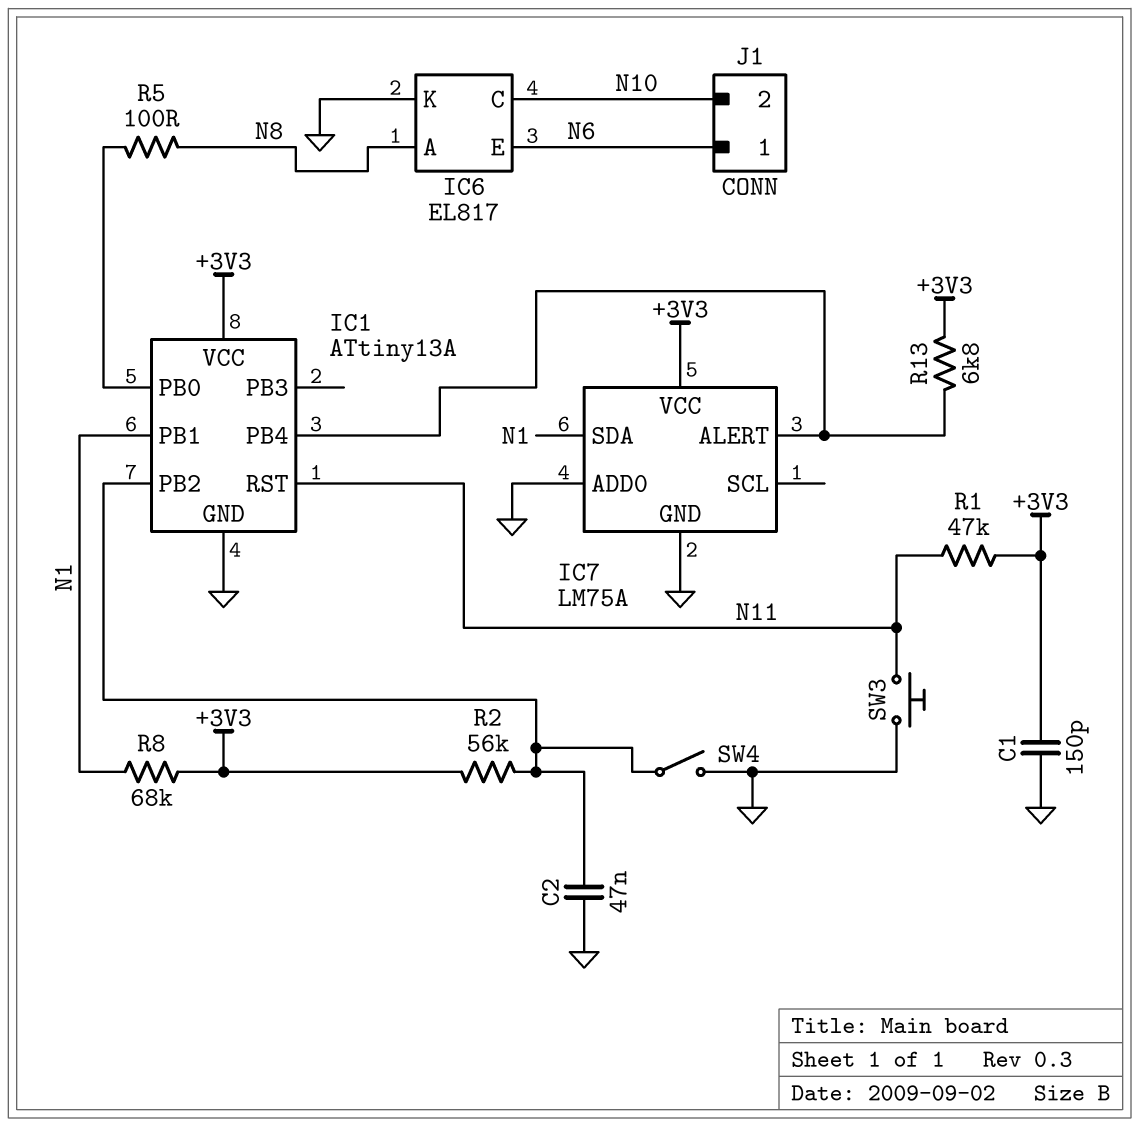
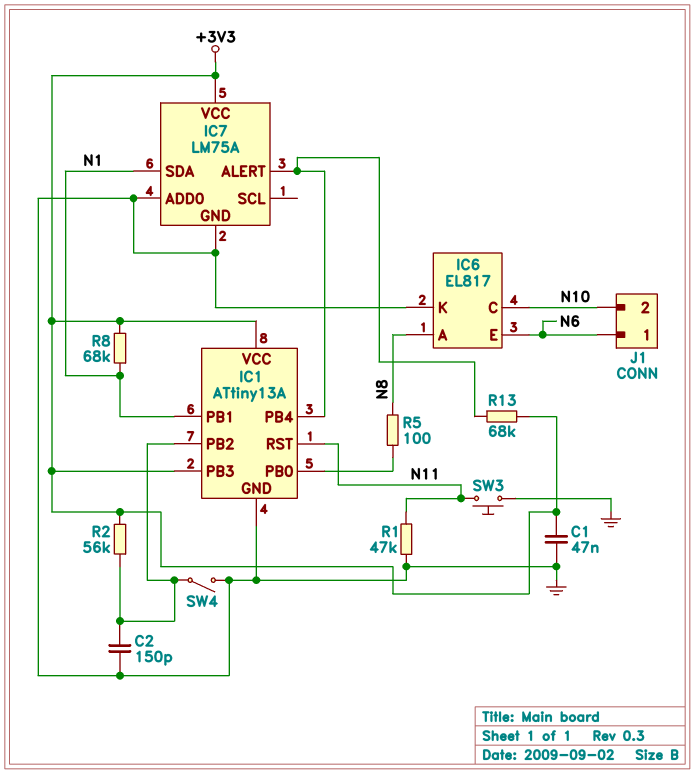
C1: 150pF (+3V3, GND) -> 47nF (+3V3, GND)
C2: 47nF (GND, IC1/PB2) -> 150pF (GND, IC1/PB2)
IC1 pin PB3: none -> +3V3
R1: 47k (+3V3, N11) -> 47k (GND, N11)
R13: 6.8k (+3V3, IC1/PB4) -> 68k (+3V3, IC1/PB4)

